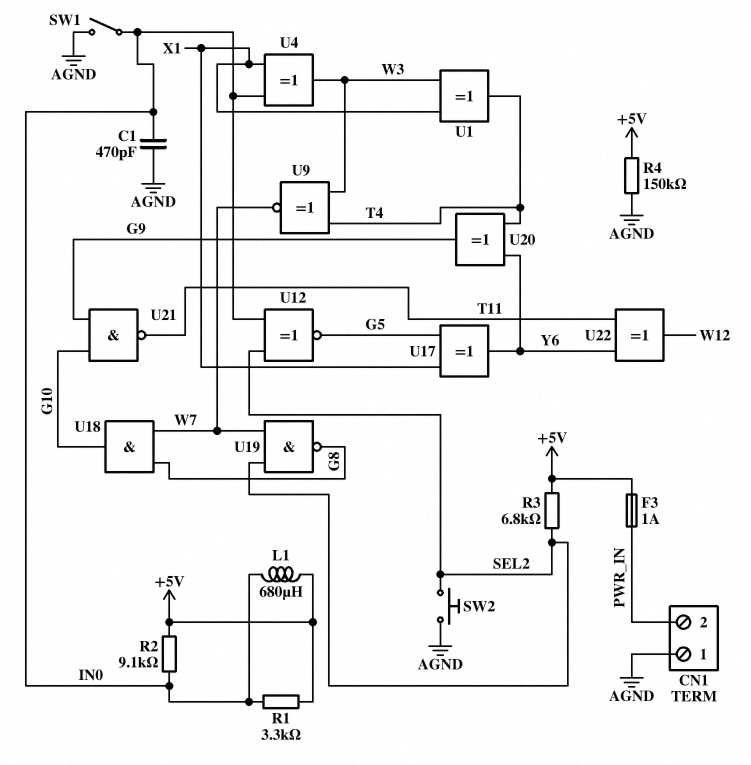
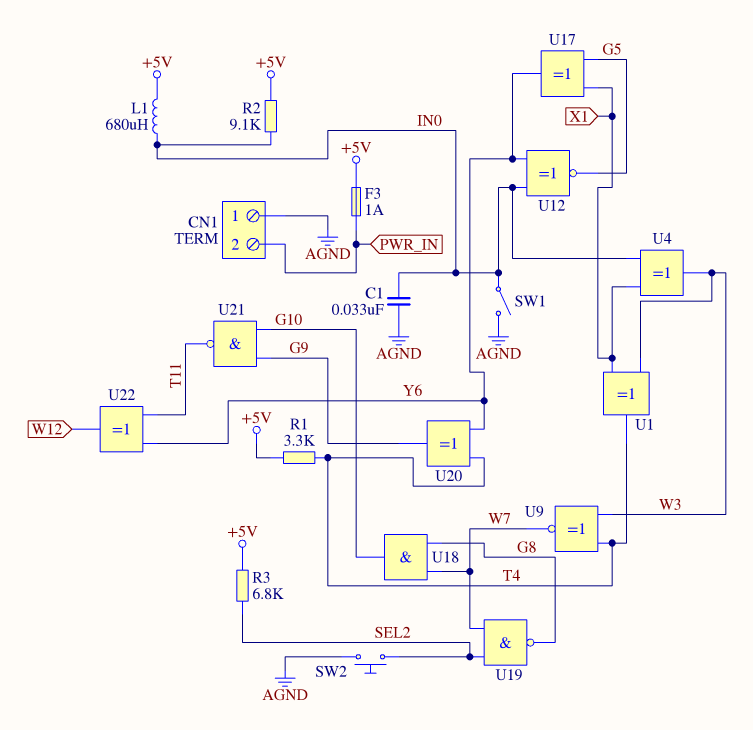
C1: 470pF (AGND, IN0) -> 33nF (AGND, IN0)
R1: 3.3k (+5V, IN0) -> 3.3k (+5V, T4)
R4: 150k (+5V, AGND) -> none
U12: XNOR (in IN0, in SEL2, out G5) -> XNOR (in IN0, in Y6, out G5)

